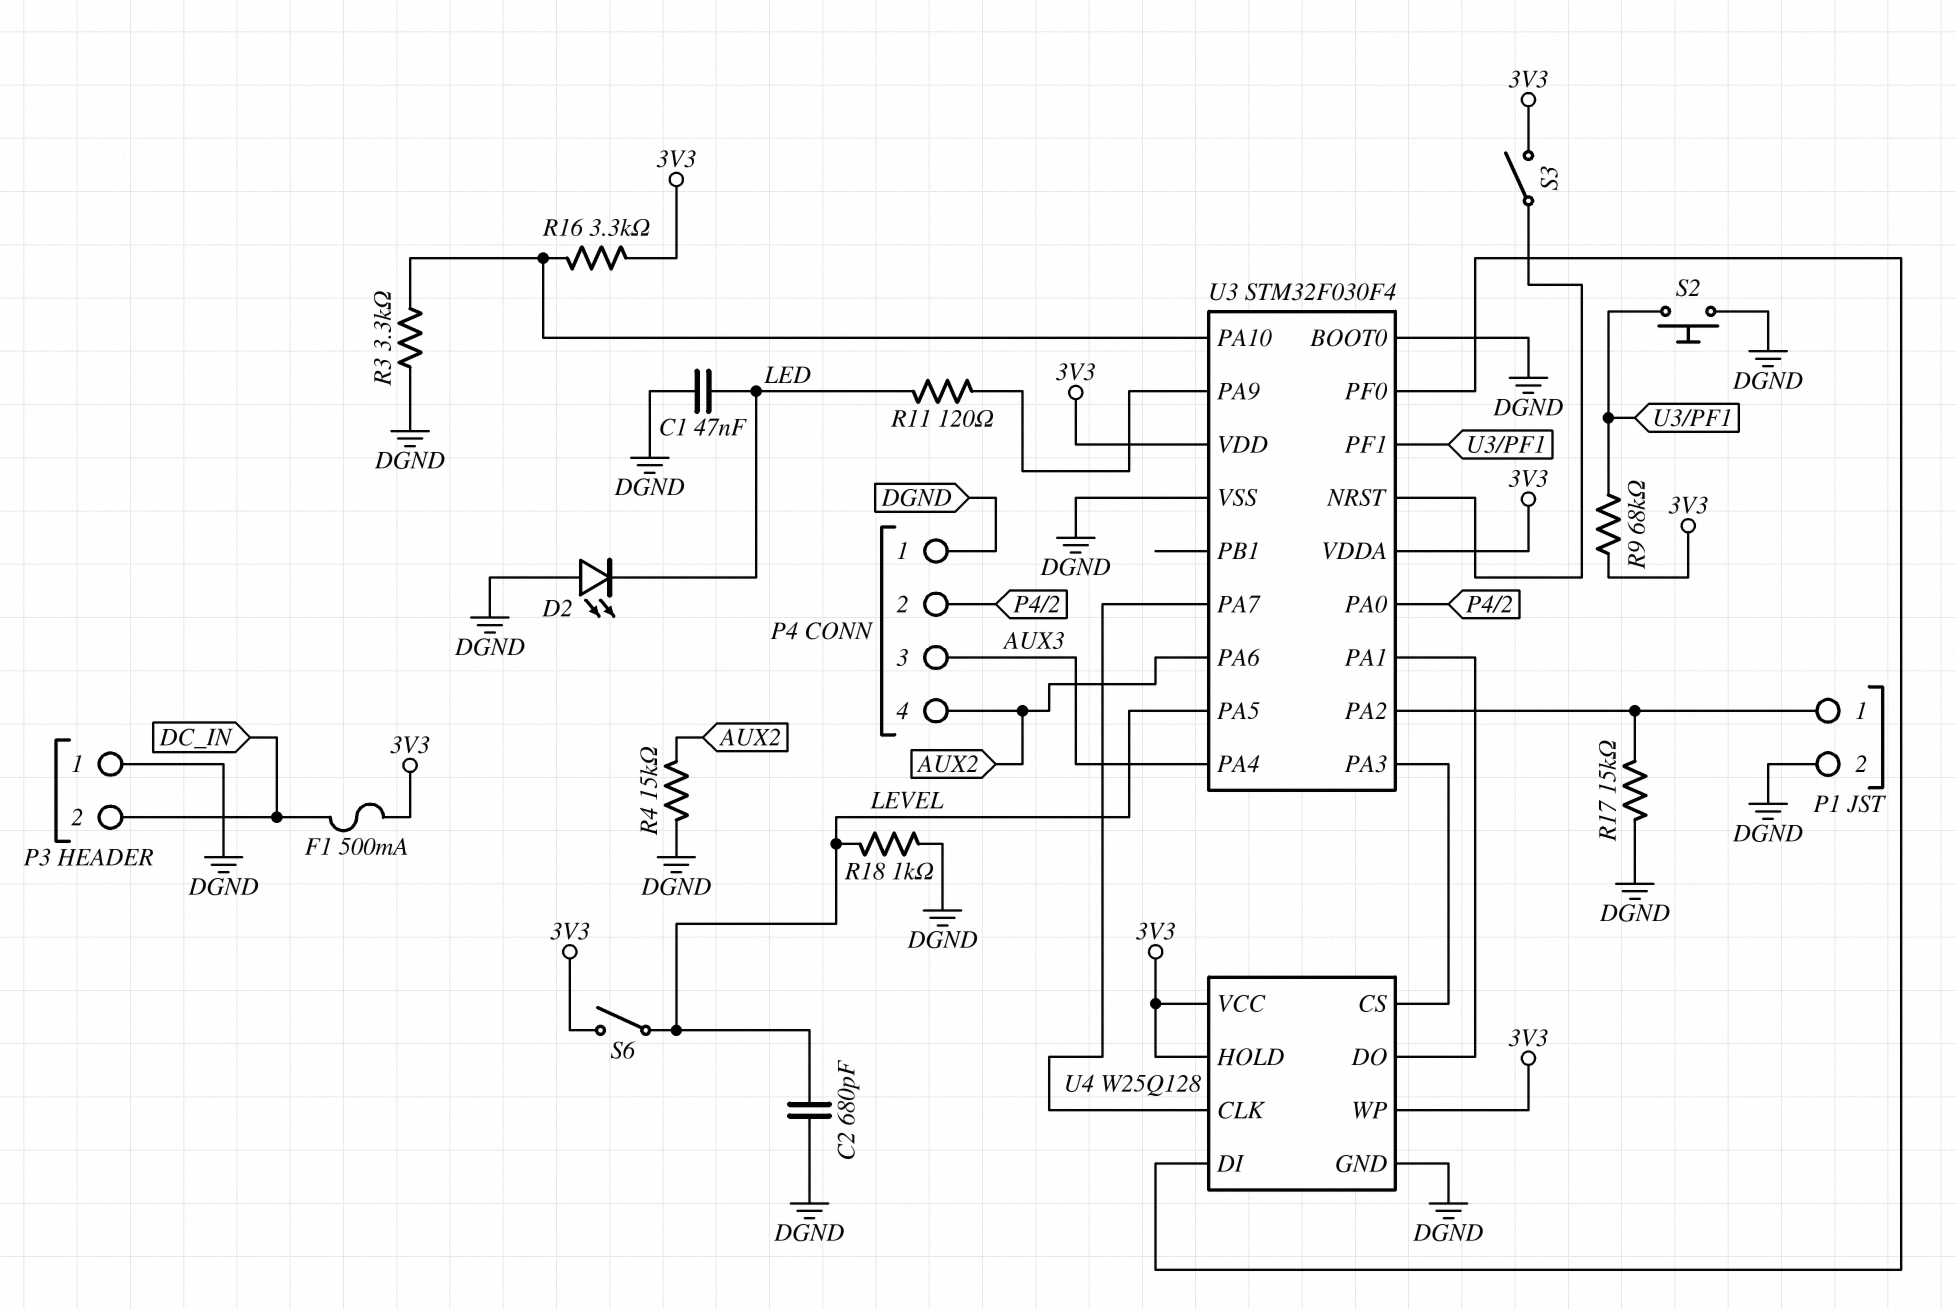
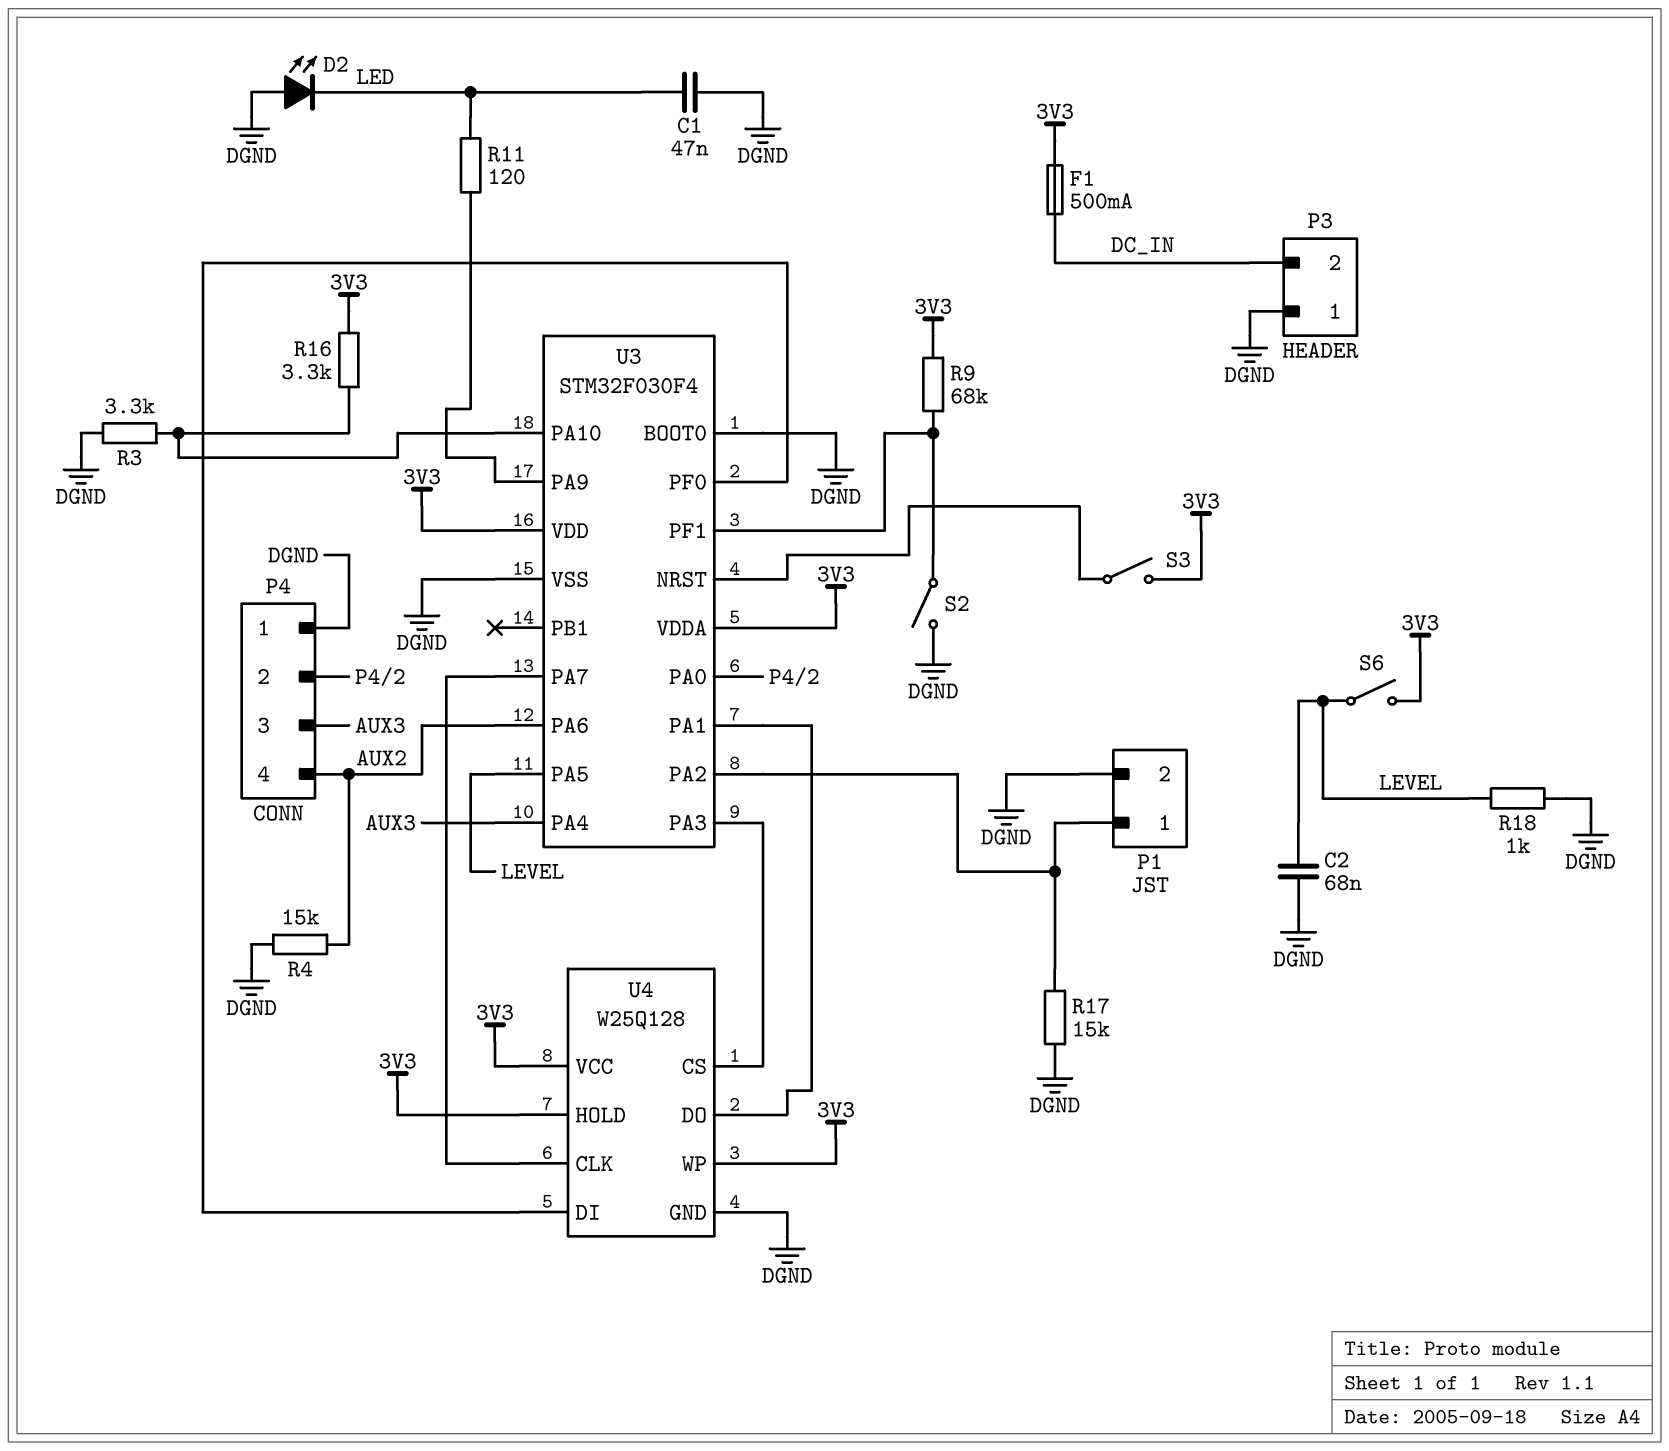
C2: 680pF (DGND, LEVEL) -> 68nF (DGND, LEVEL)
S2: button (DGND, U3/PF1) -> switch (DGND, U3/PF1)

